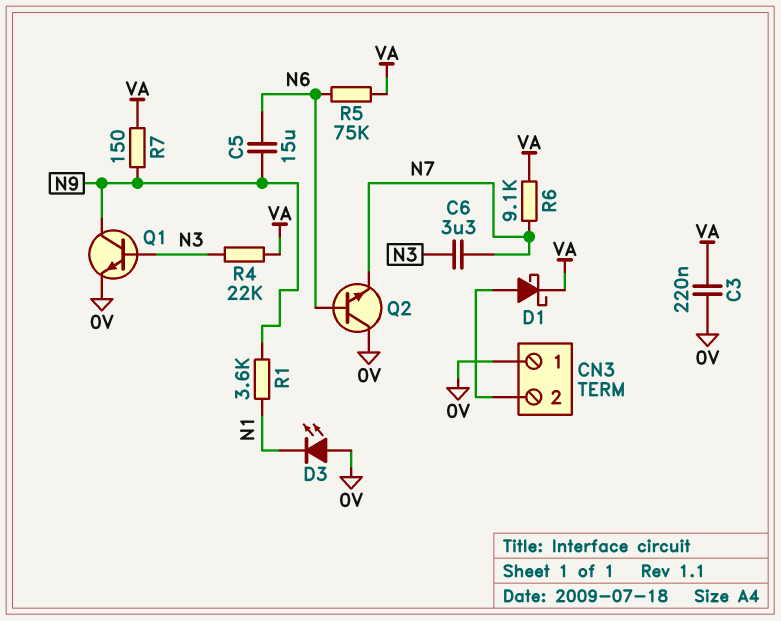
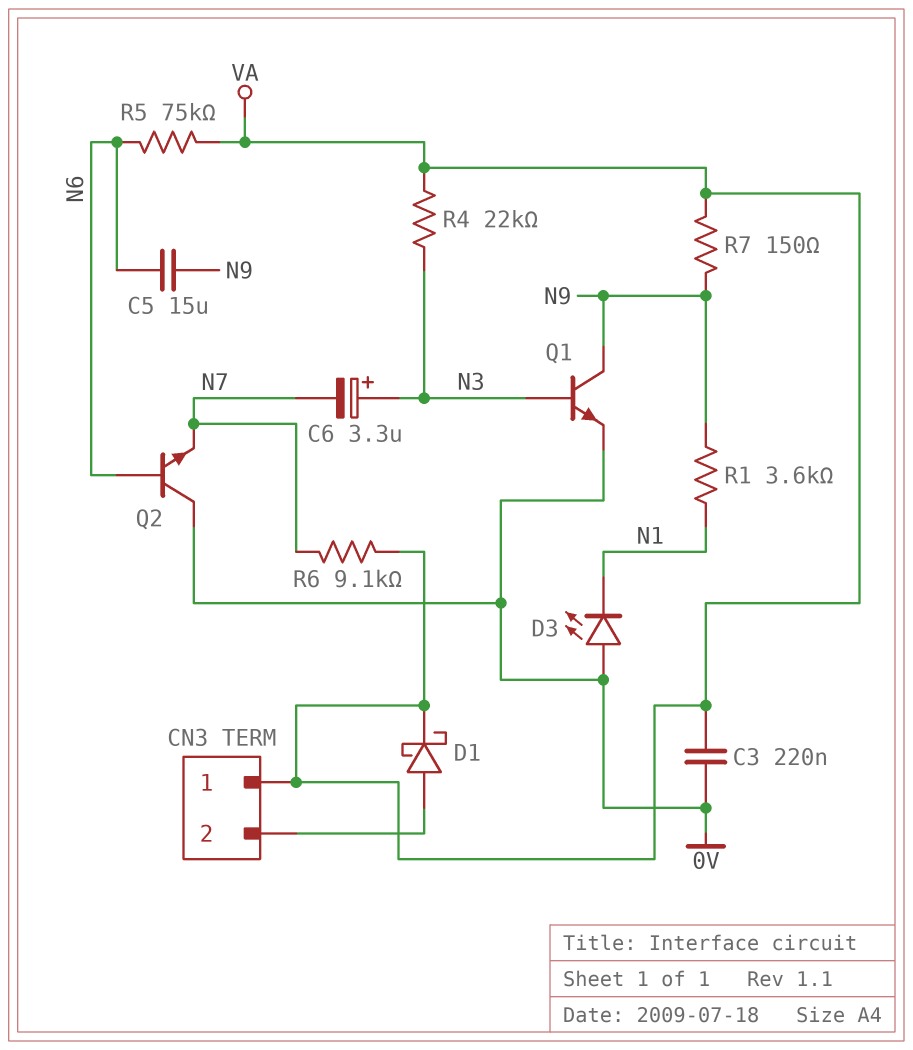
C6: 3.3uF (N3, N7) -> 3.3uF (plus N3, minus N7)
CN3 pin 1: 0V -> VA

